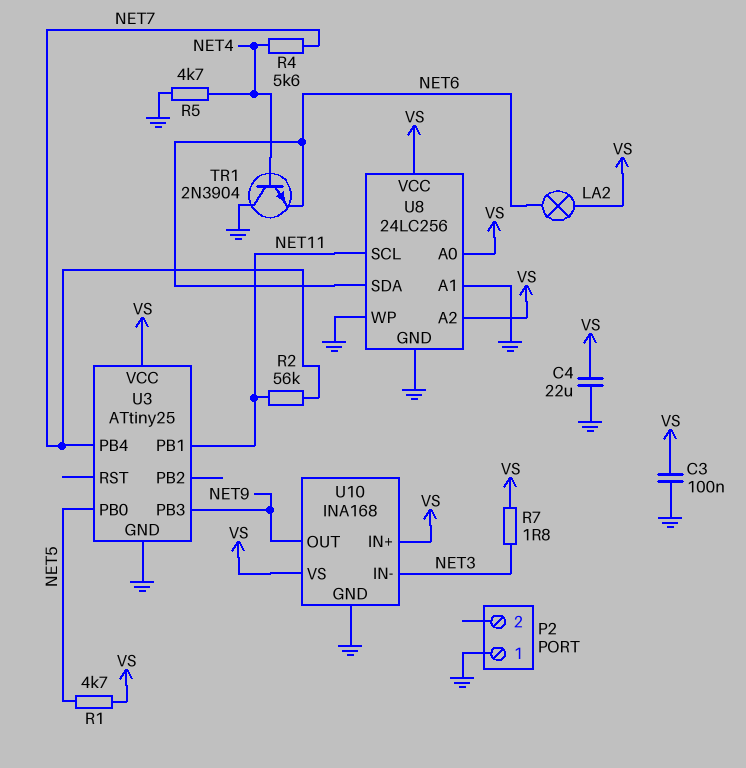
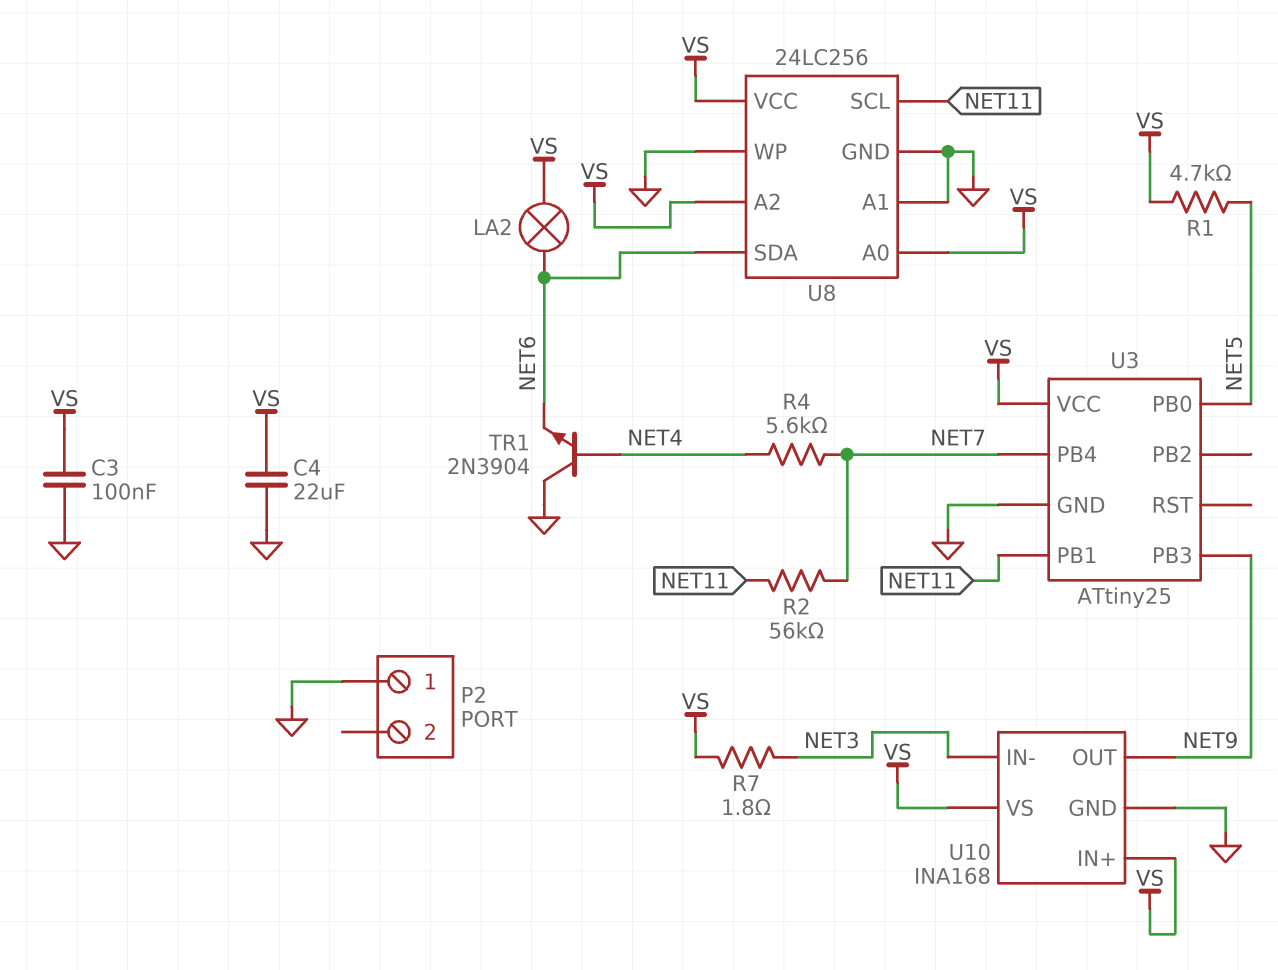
R5: 4.7k (GND, NET4) -> none

